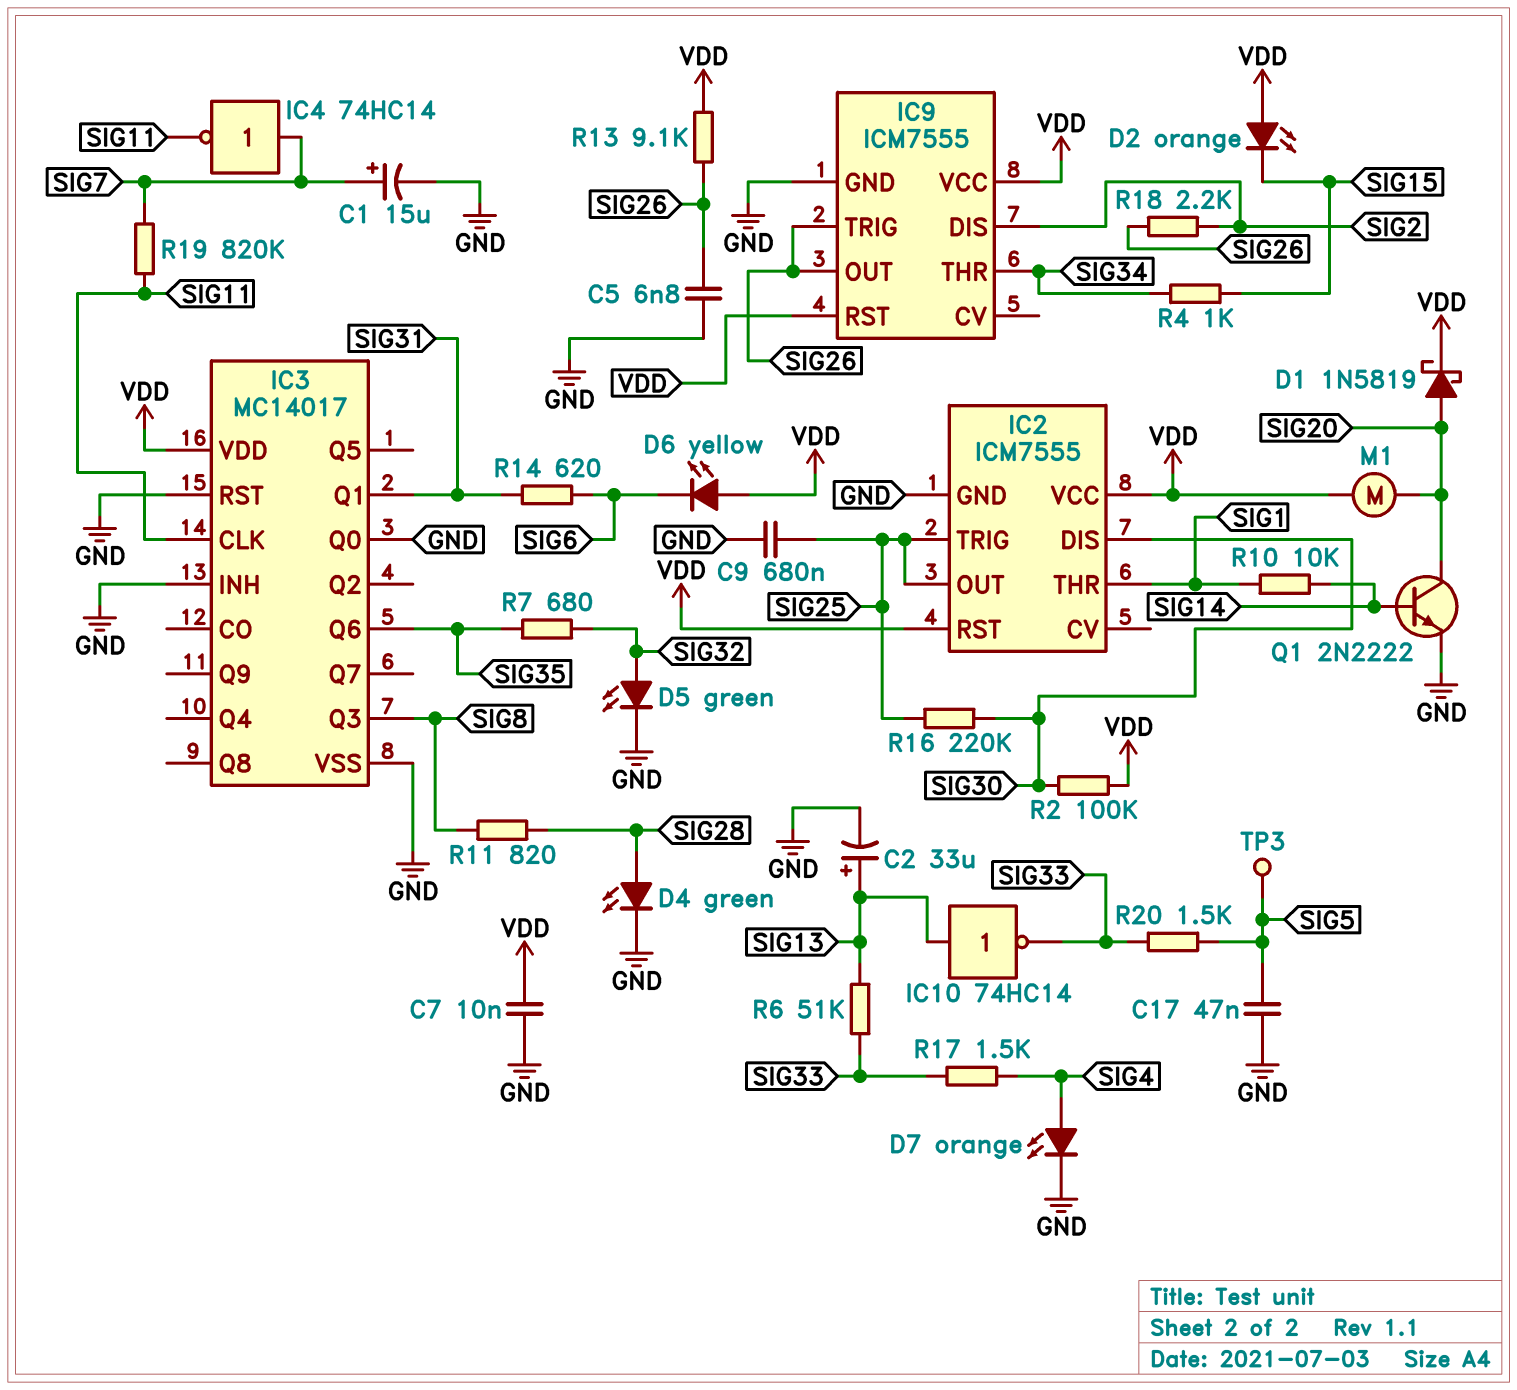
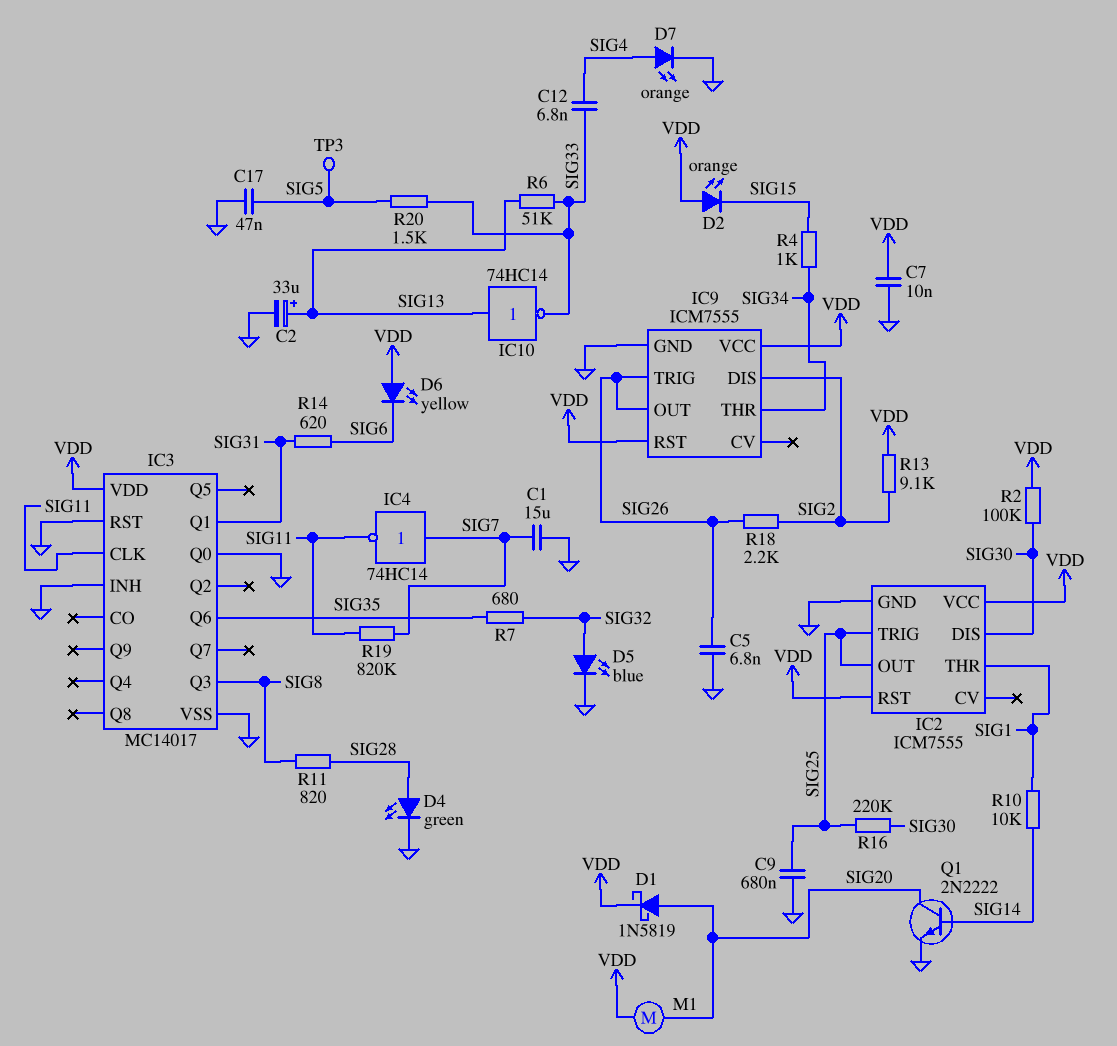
C1: 15uF (plus SIG7, minus GND) -> 15uF (GND, SIG7)
C12: none -> 6.8nF (SIG4, SIG33)
D5: LED green (A SIG32, K GND) -> LED blue (A SIG32, K GND)
R13: 9.1k (SIG26, VDD) -> 9.1k (SIG2, VDD)
R17: 1.5k (SIG4, SIG33) -> none

